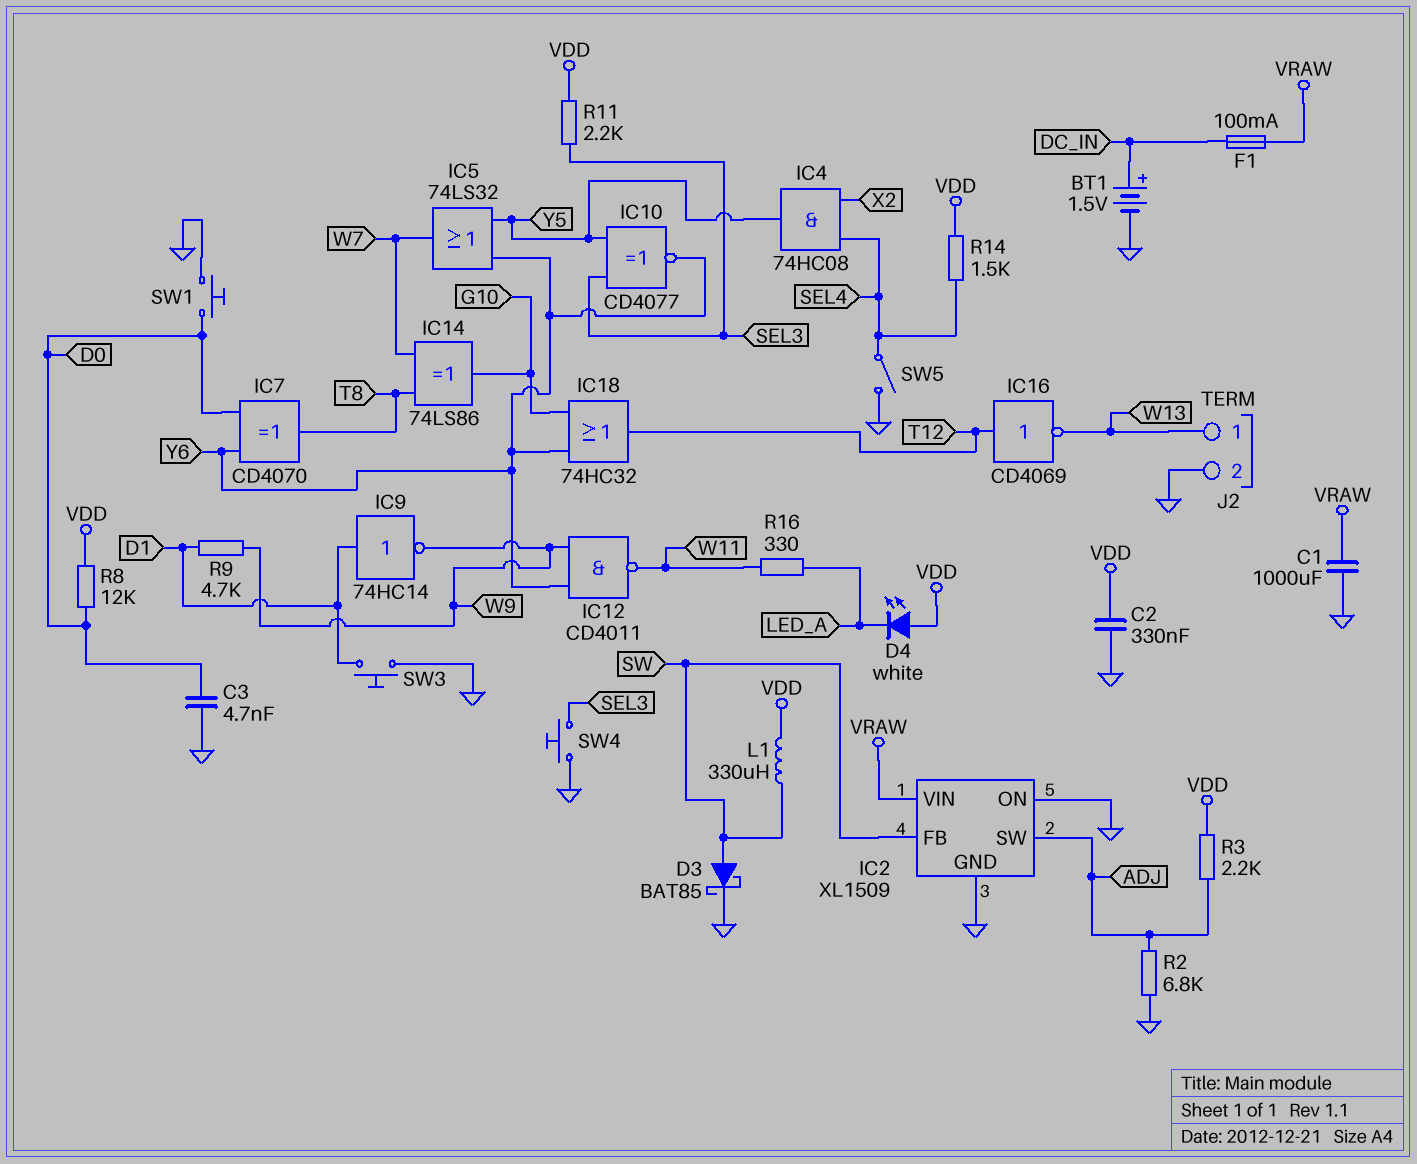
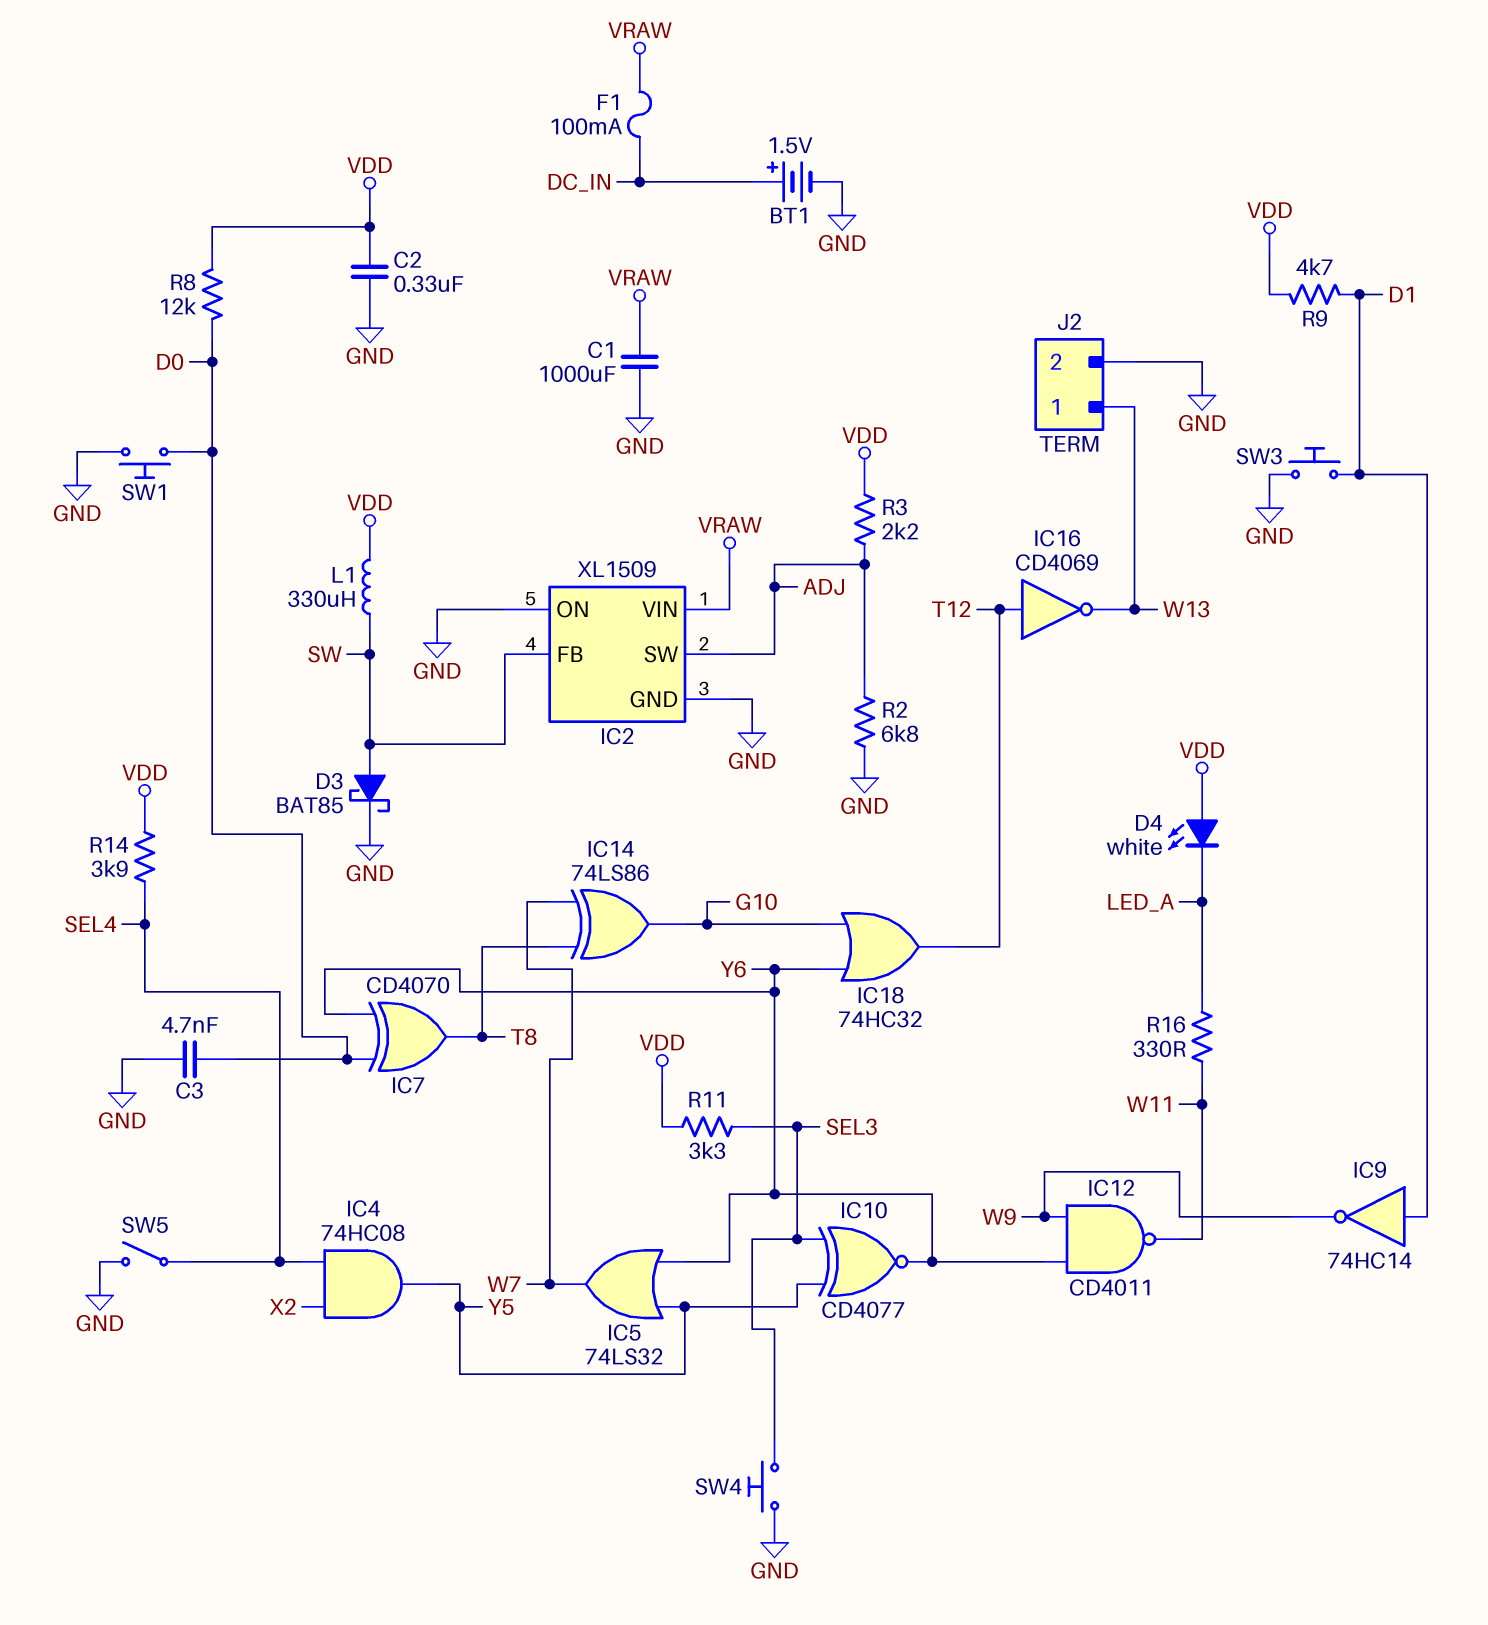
R9: 4.7k (D1, W9) -> 4.7k (D1, VDD)
R11: 2.2k (SEL3, VDD) -> 3.3k (SEL3, VDD)
R14: 1.5k (SEL4, VDD) -> 3.9k (SEL4, VDD)

